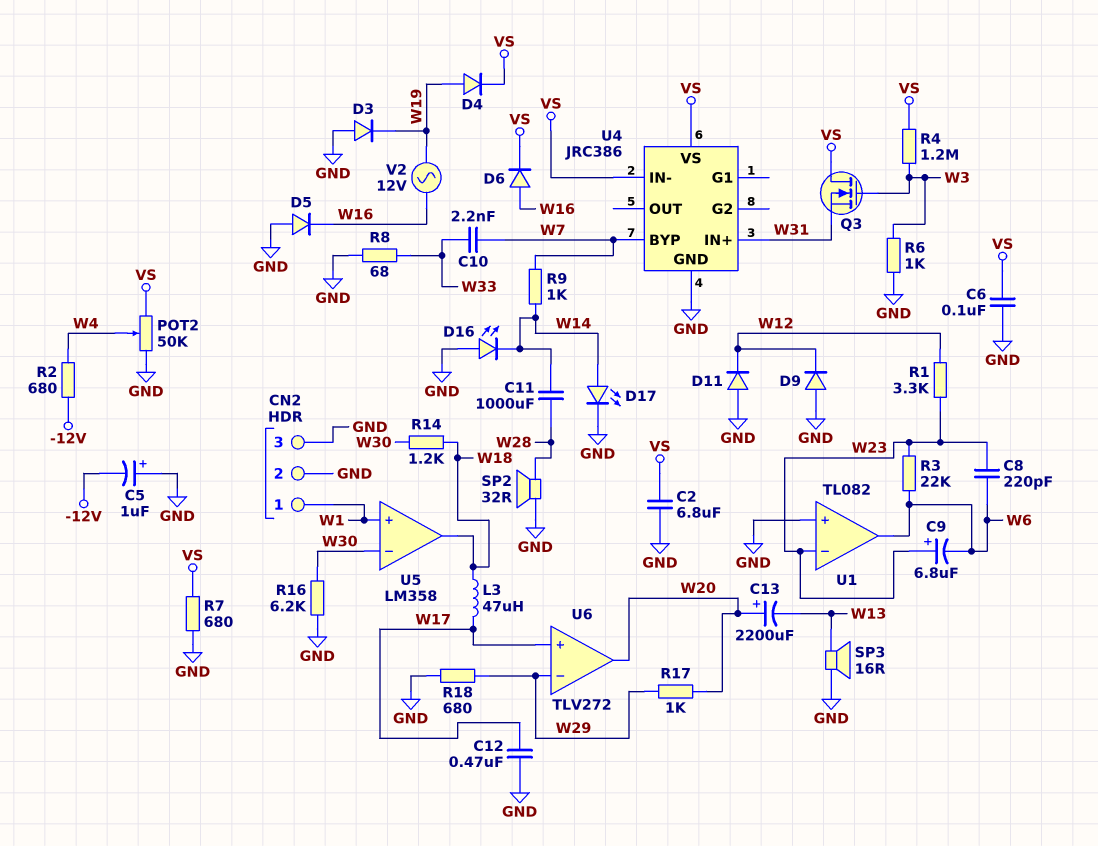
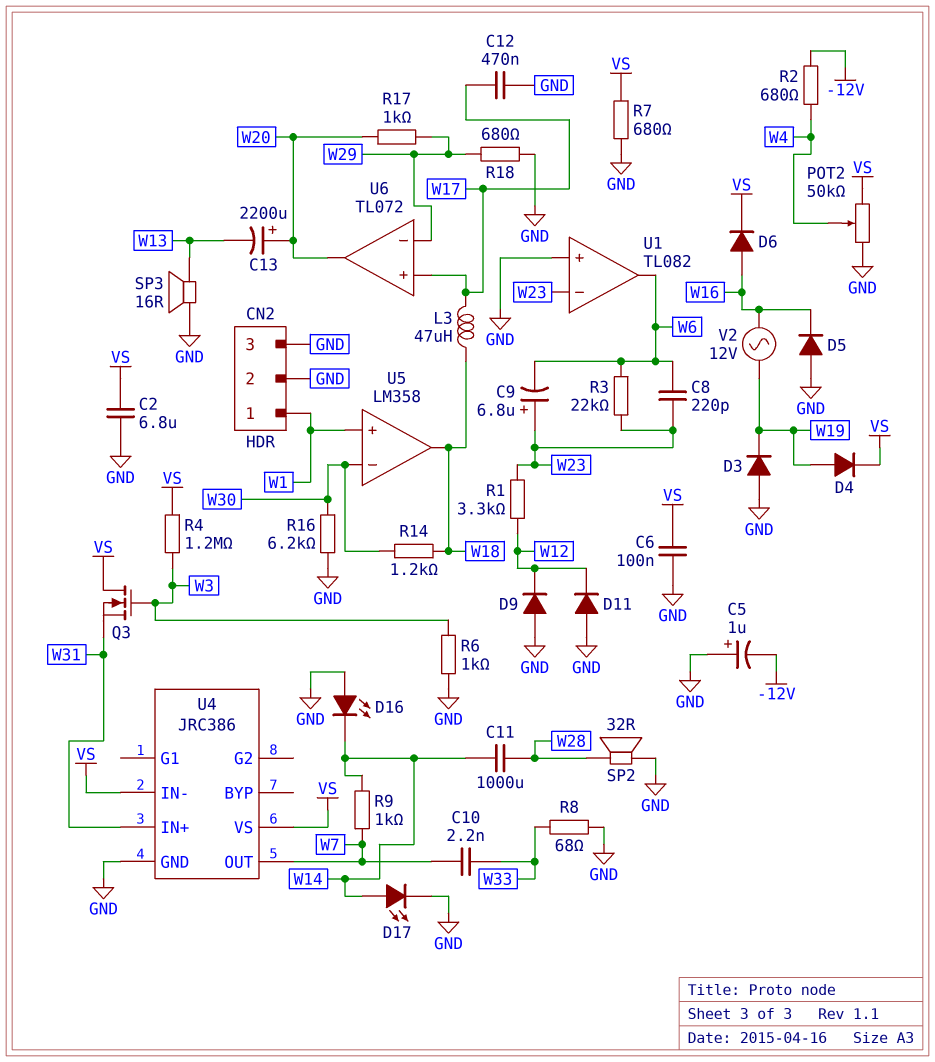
U4 pin BYP: W7 -> none
U4 pin OUT: none -> W7
U6: TLV272 -> TL072

